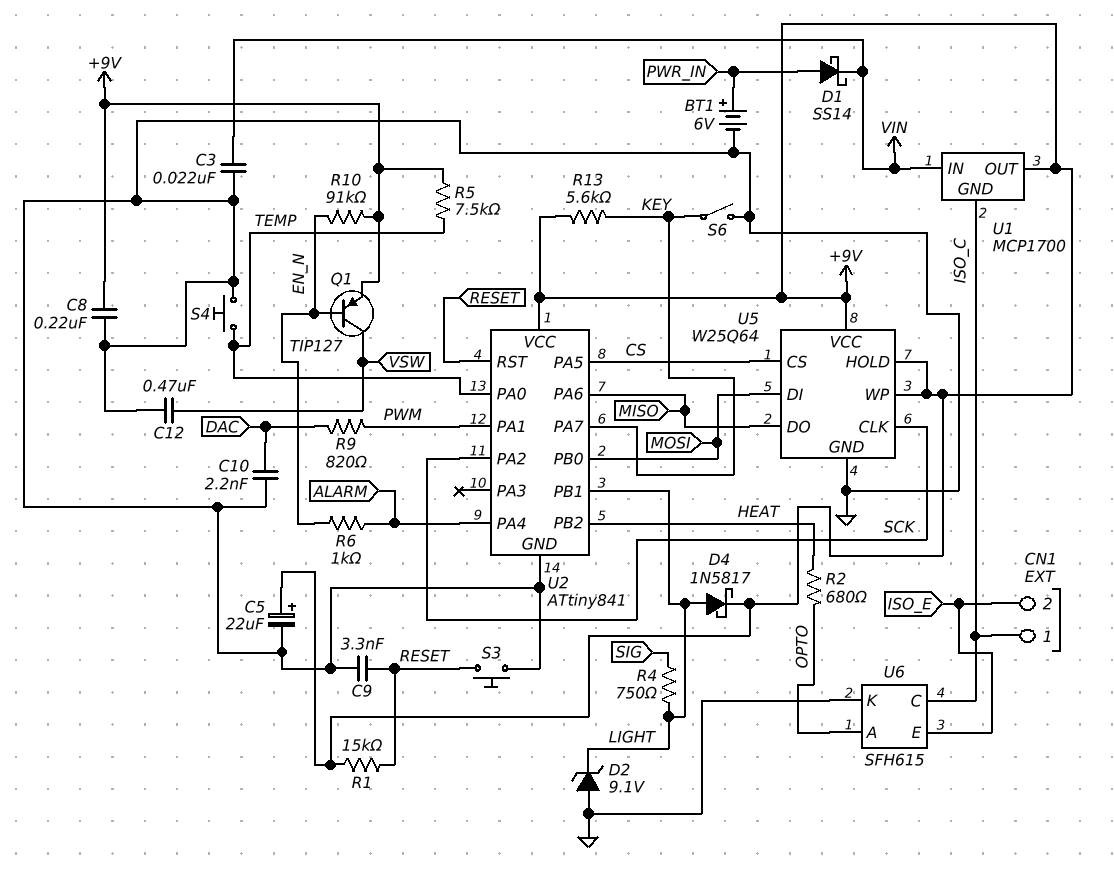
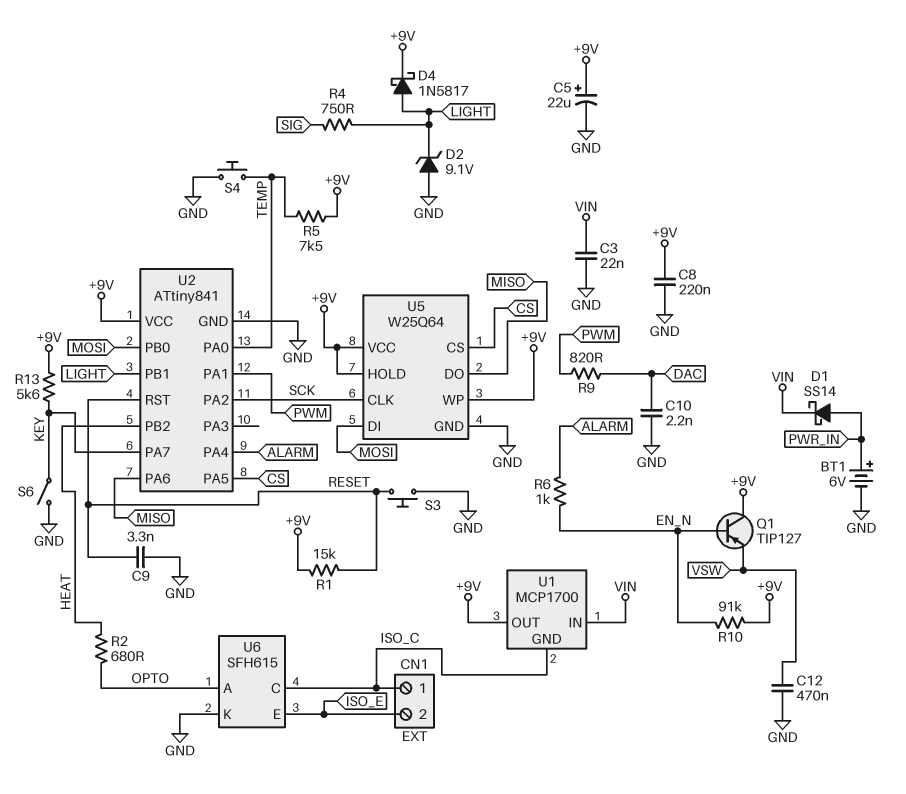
Q1: PNP TIP127 (B EN_N, C VSW, E +9V) -> PNP TIP127 (B EN_N, C +9V, E VSW)

